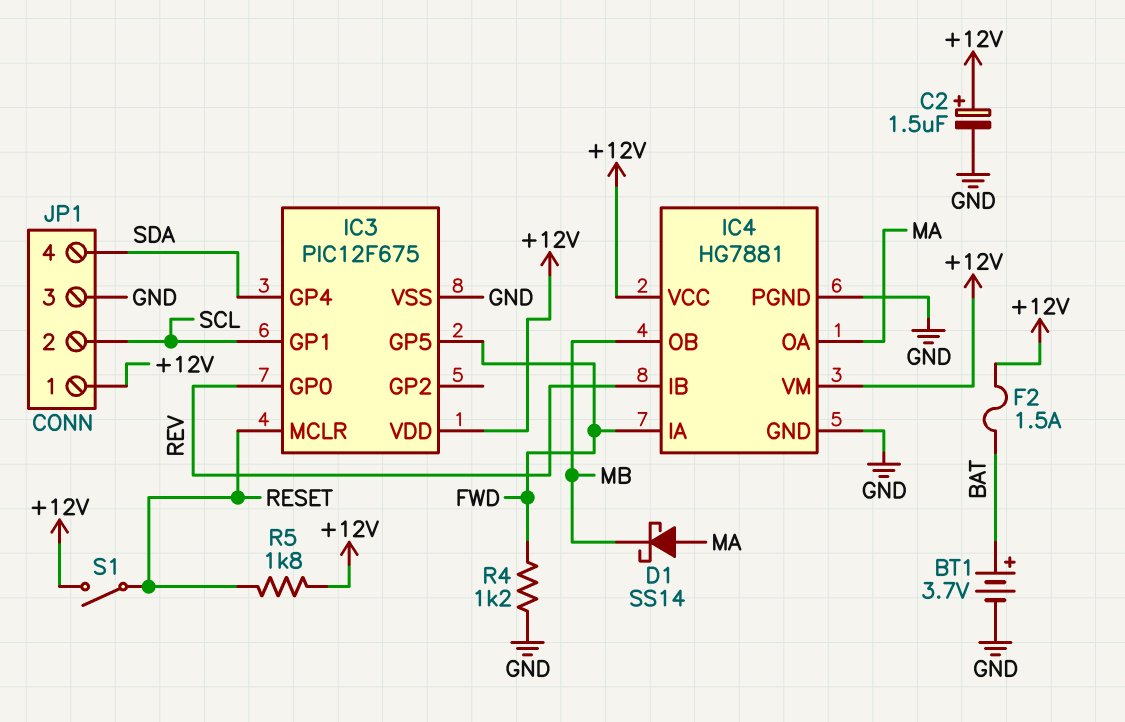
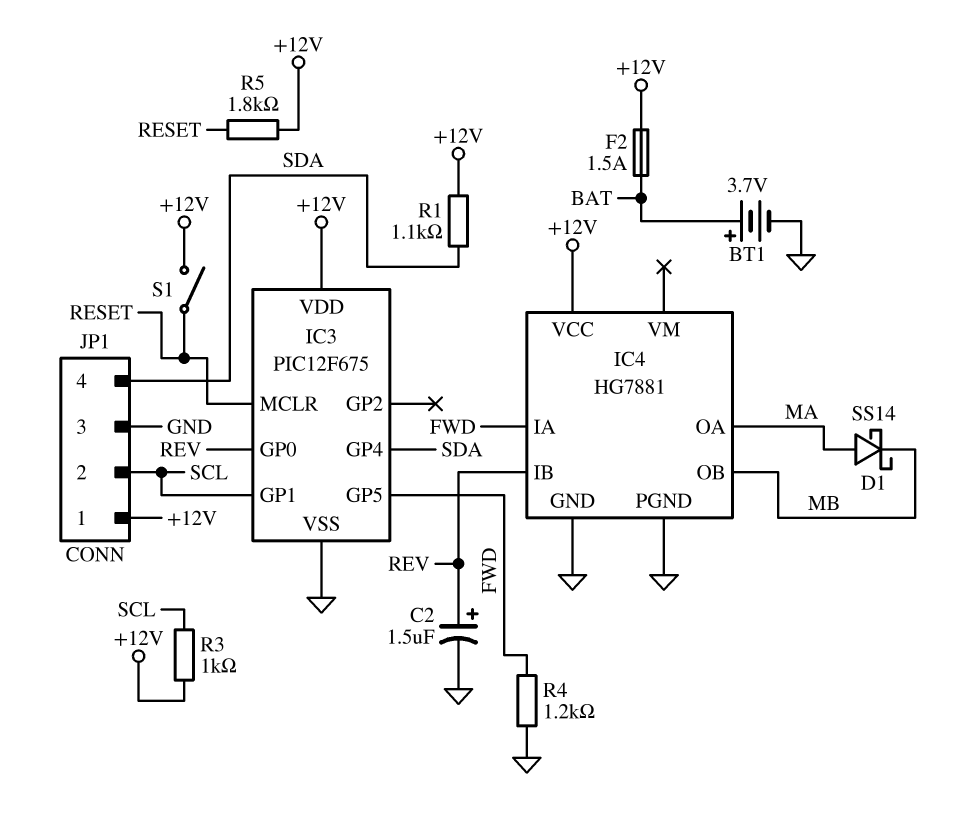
C2: 1.5uF (plus +12V, minus GND) -> 1.5uF (plus REV, minus GND)
IC4 pin VM: +12V -> none
R1: none -> 1.1k (+12V, SDA)
R3: none -> 1k (+12V, SCL)

